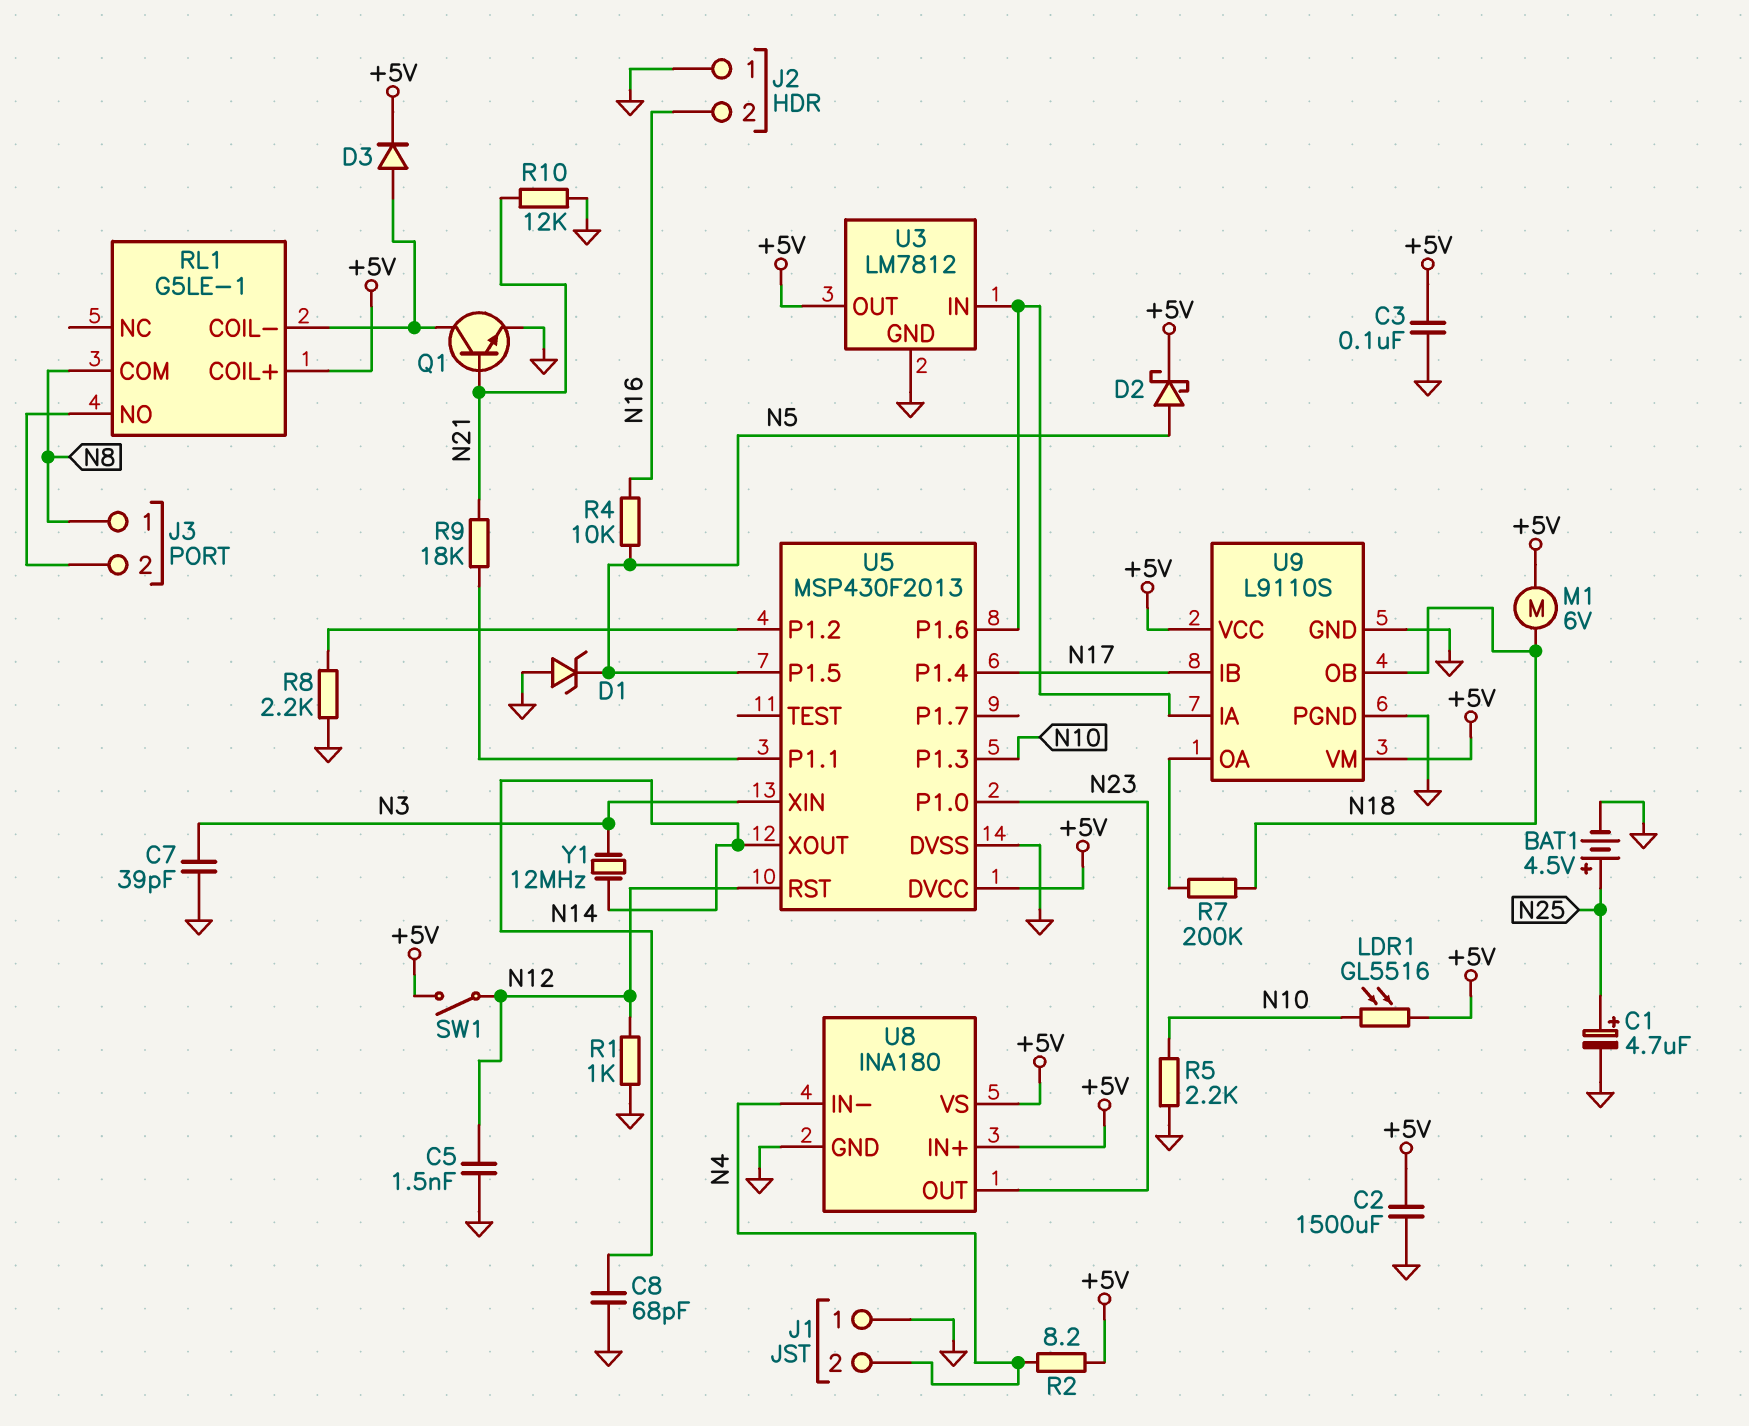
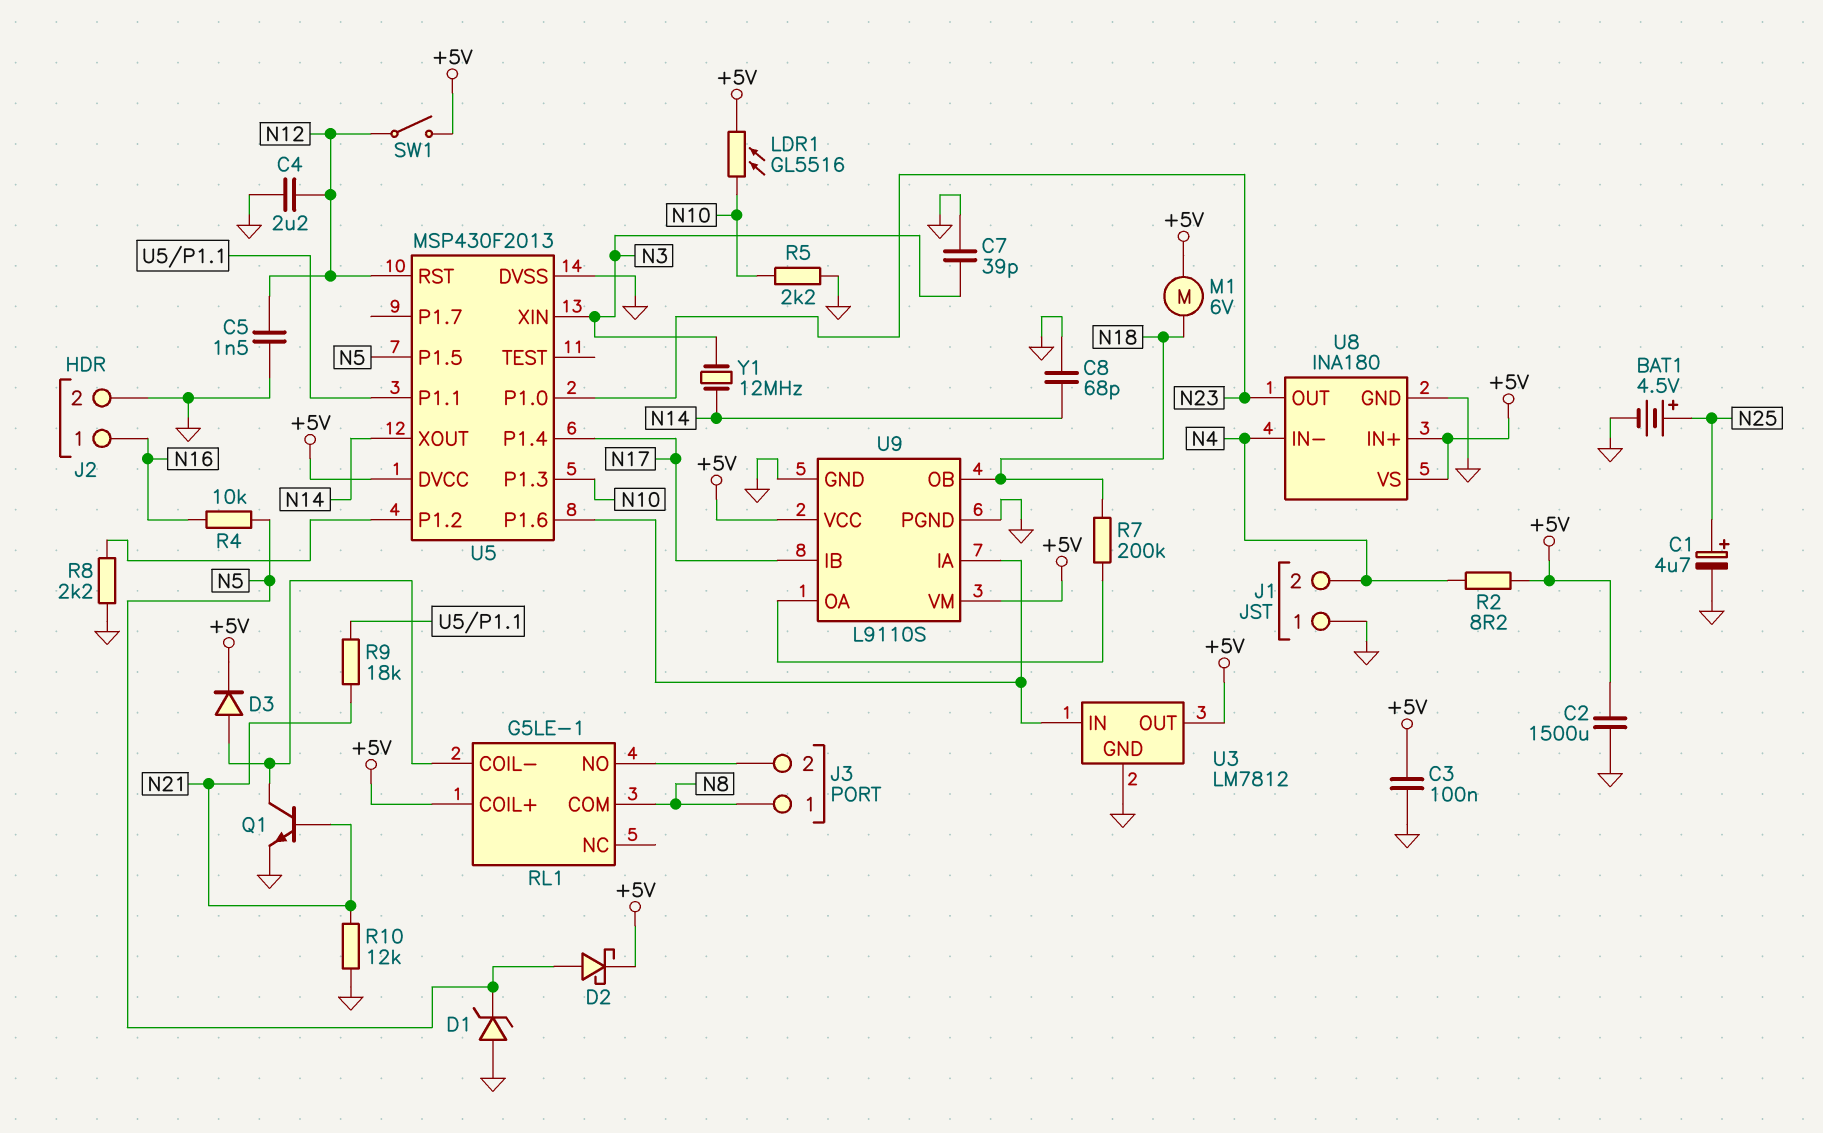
C4: none -> 2.2uF (GND, N12)
J2 pin 1: GND -> N16
J2 pin 2: N16 -> GND
R1: 1k (GND, N12) -> none

